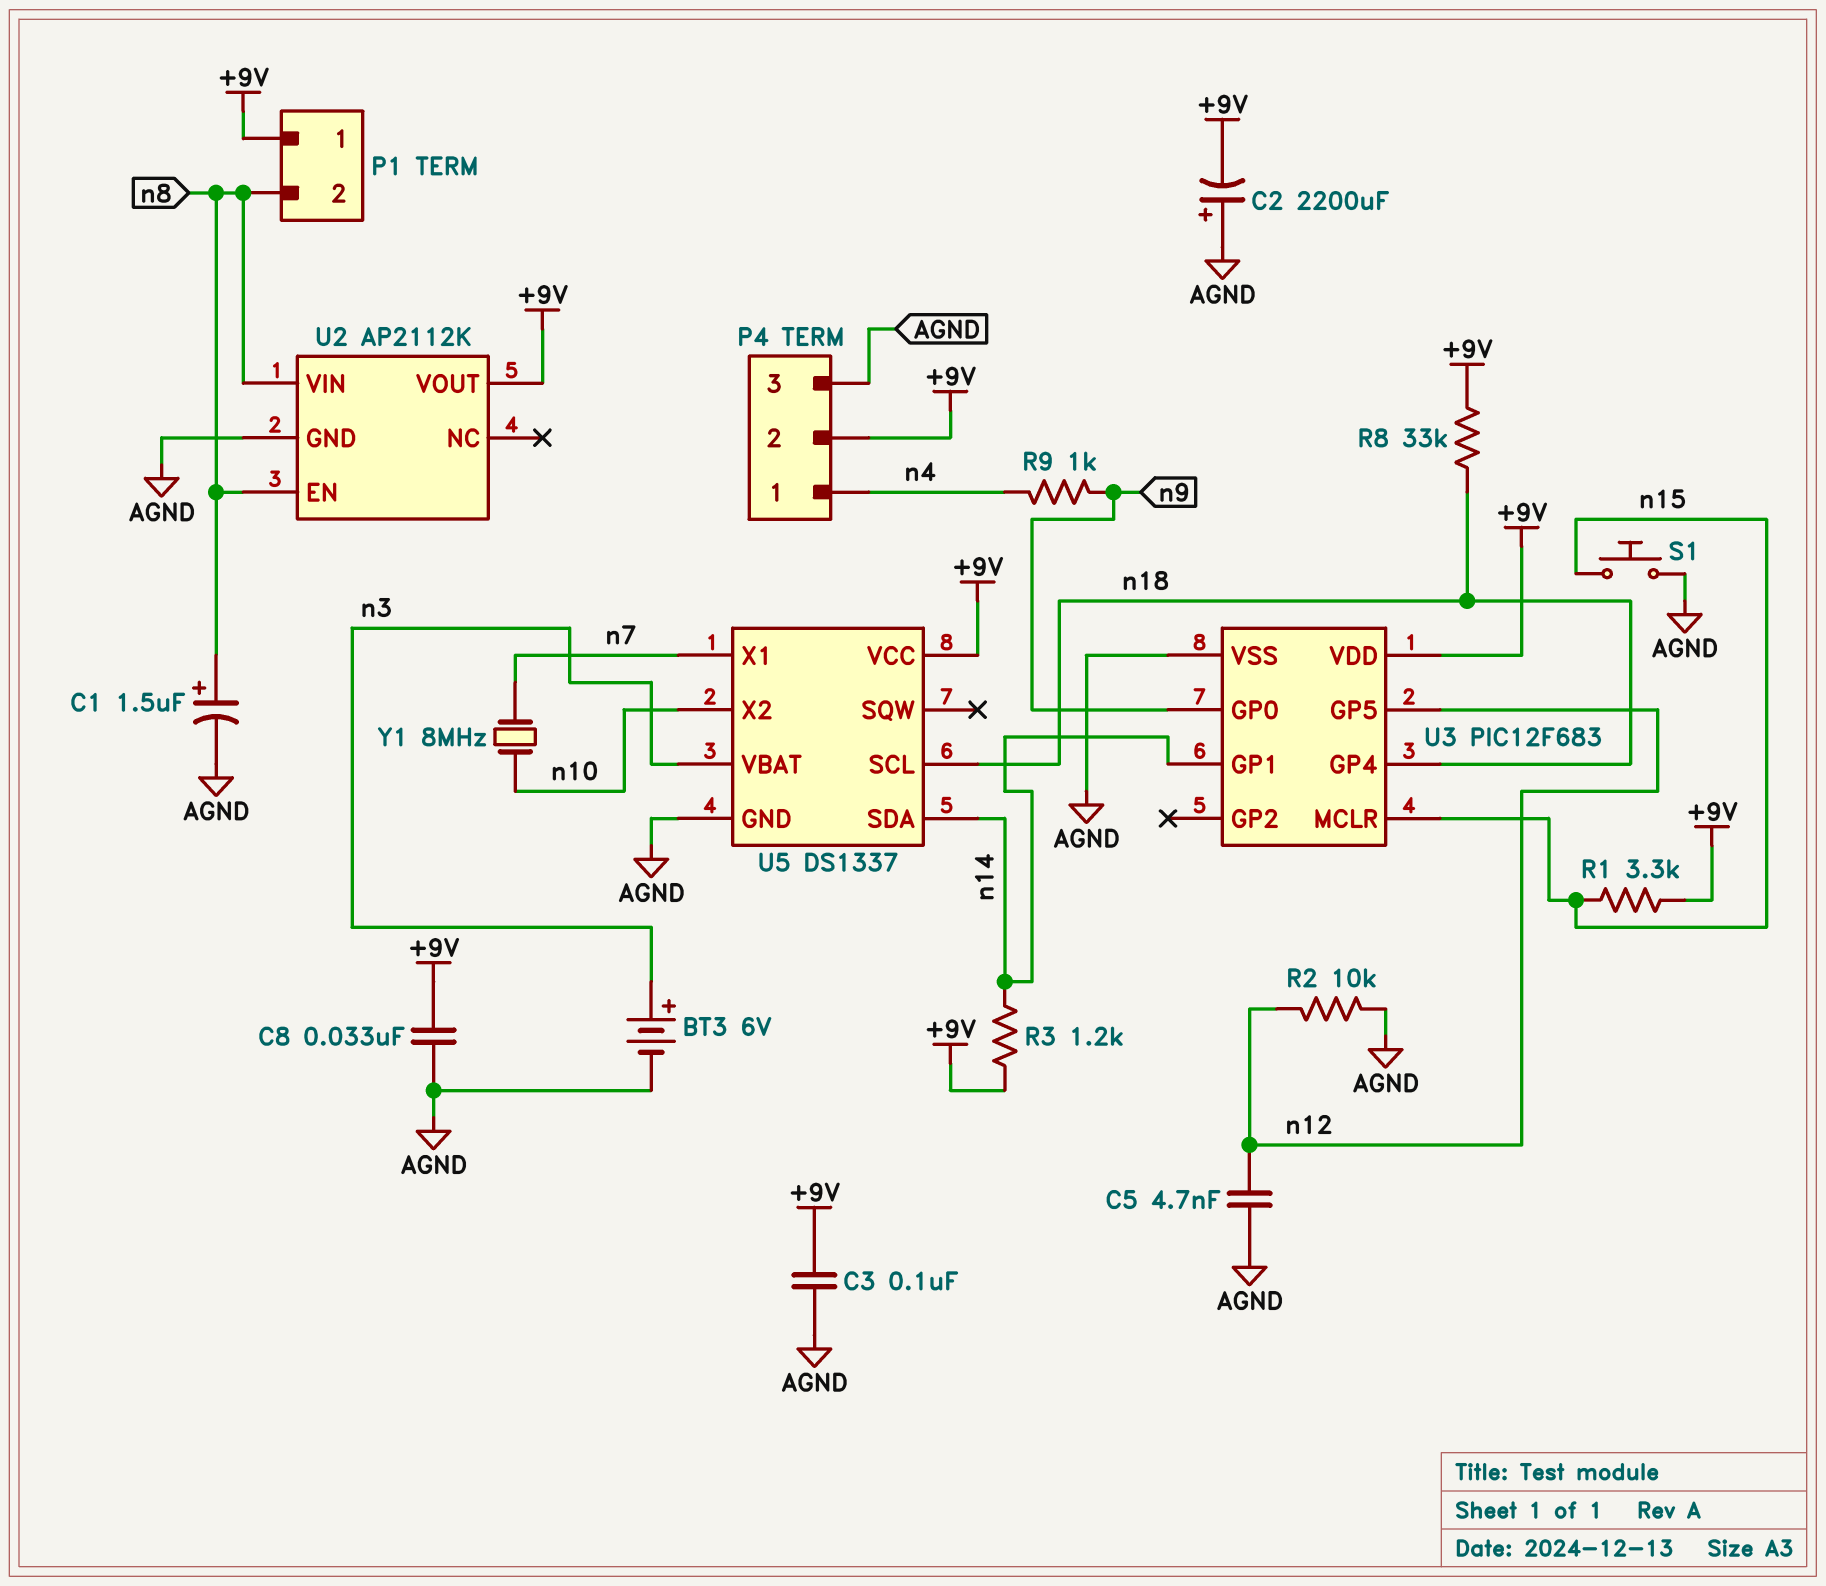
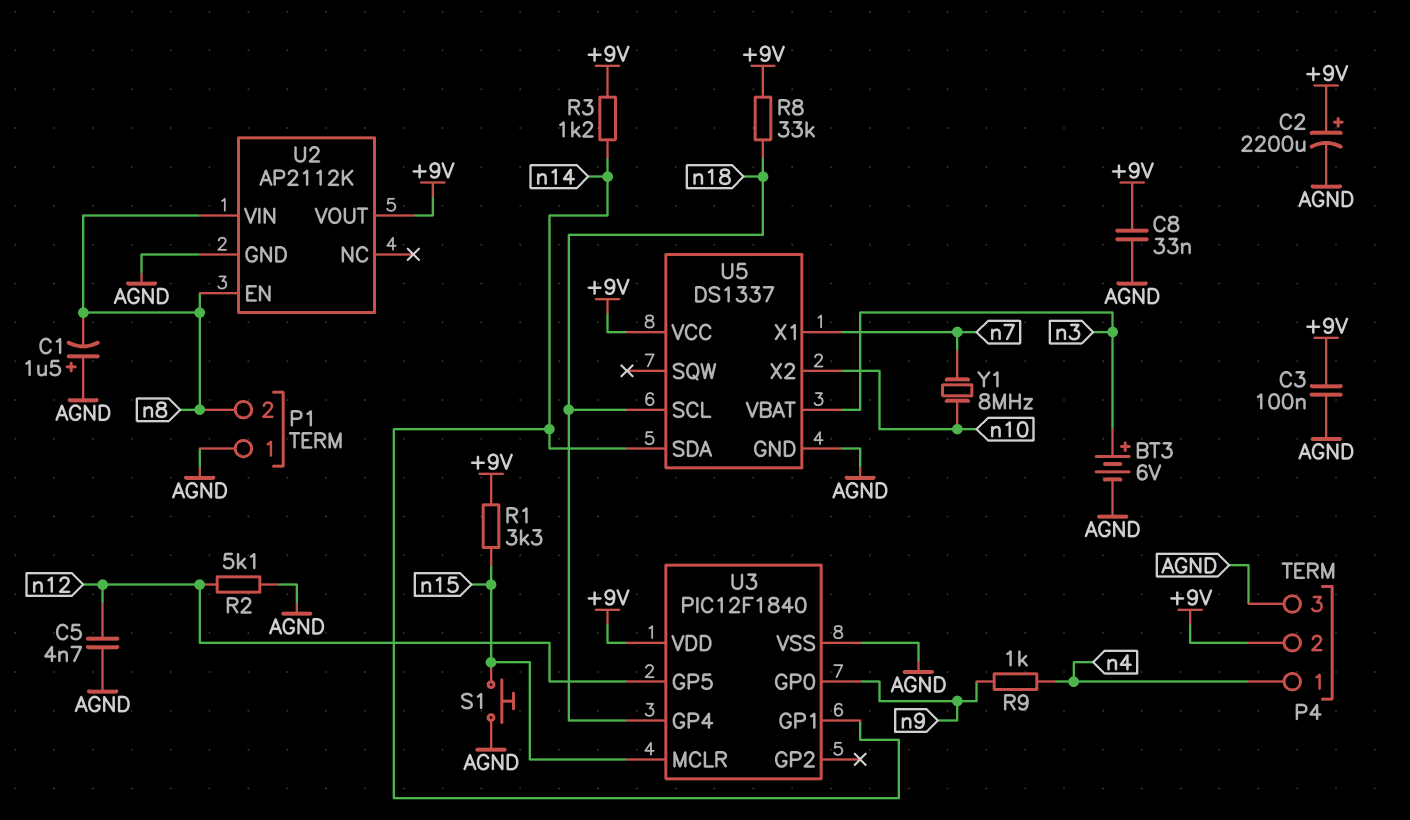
C1: 1.5uF (plus n8, minus AGND) -> 1.5uF (plus AGND, minus n8)
C2: 2200uF (plus AGND, minus +9V) -> 2200uF (plus +9V, minus AGND)
P1 pin 1: +9V -> AGND
R2: 10k (AGND, n12) -> 5.1k (AGND, n12)
U3: PIC12F683 -> PIC12F1840

